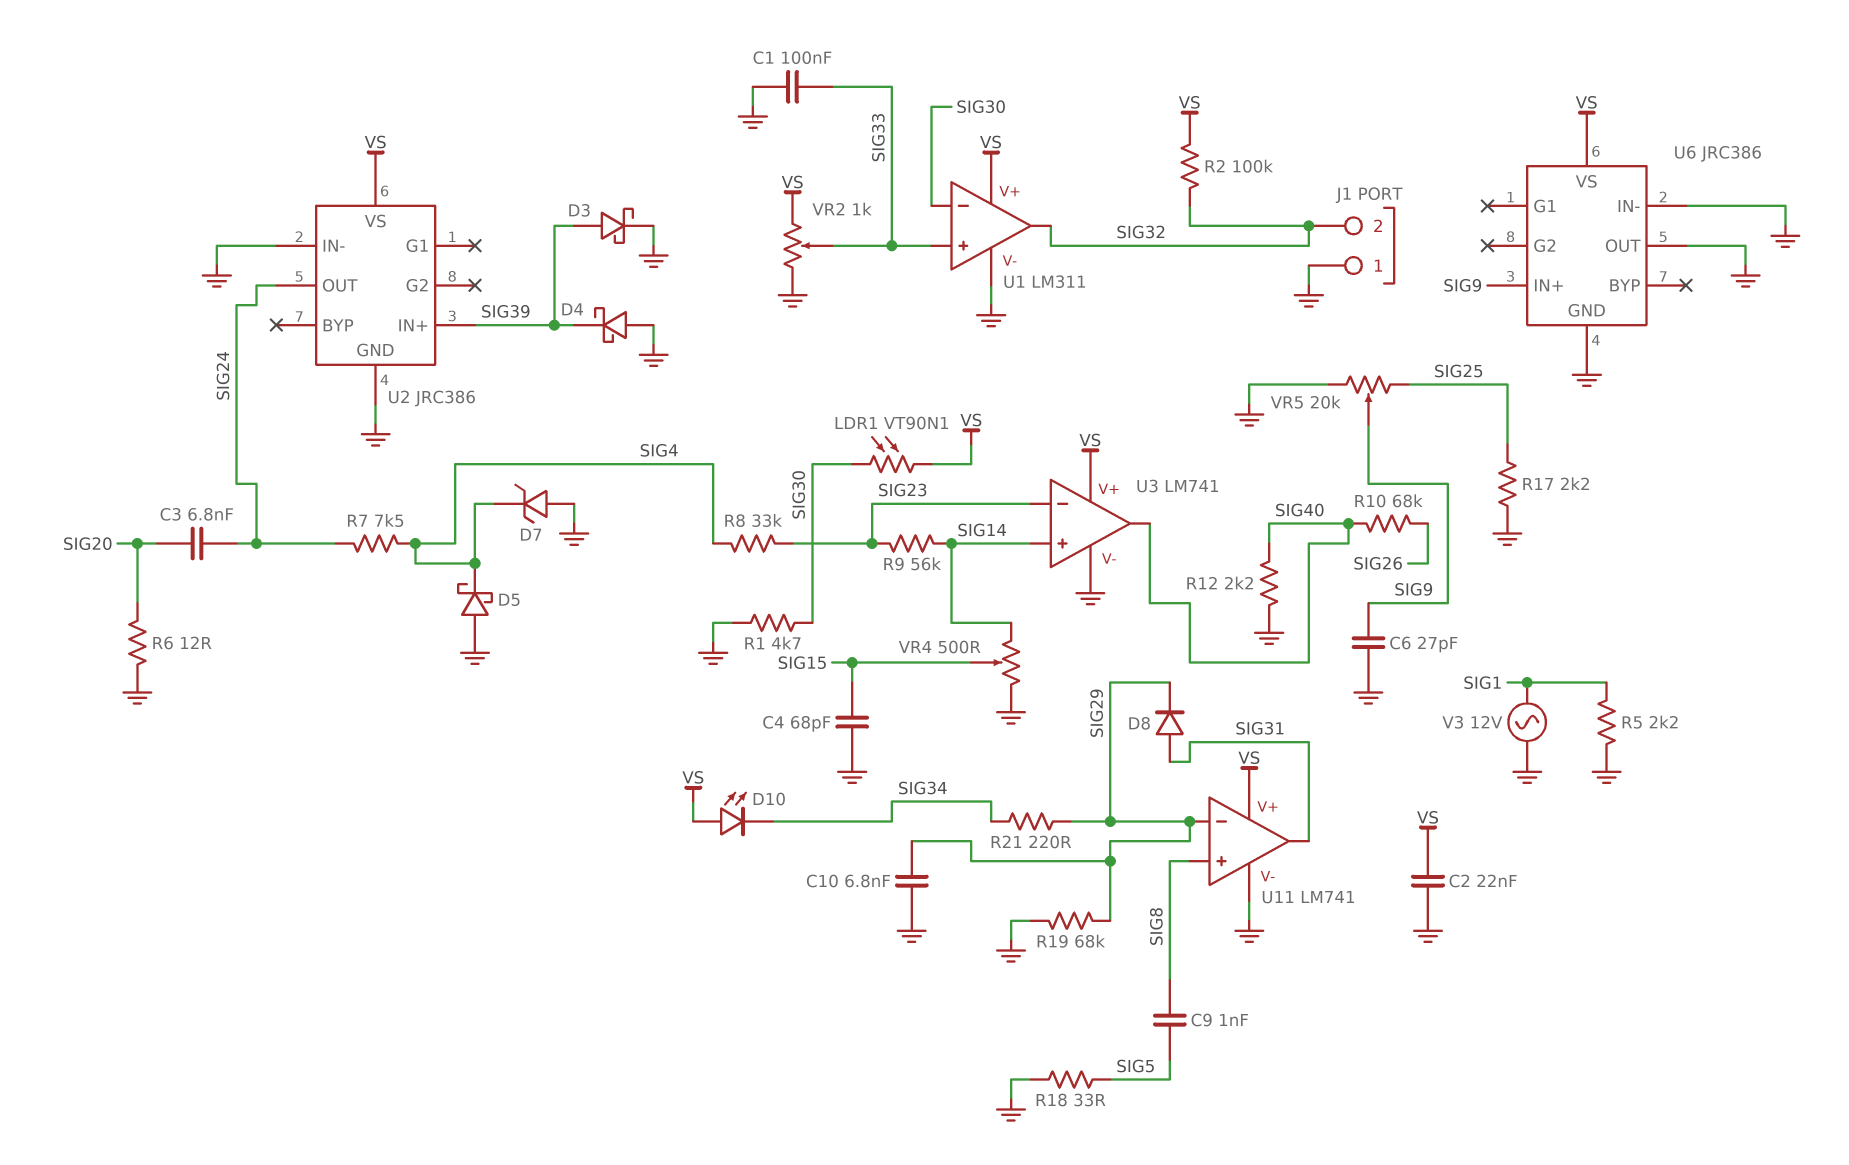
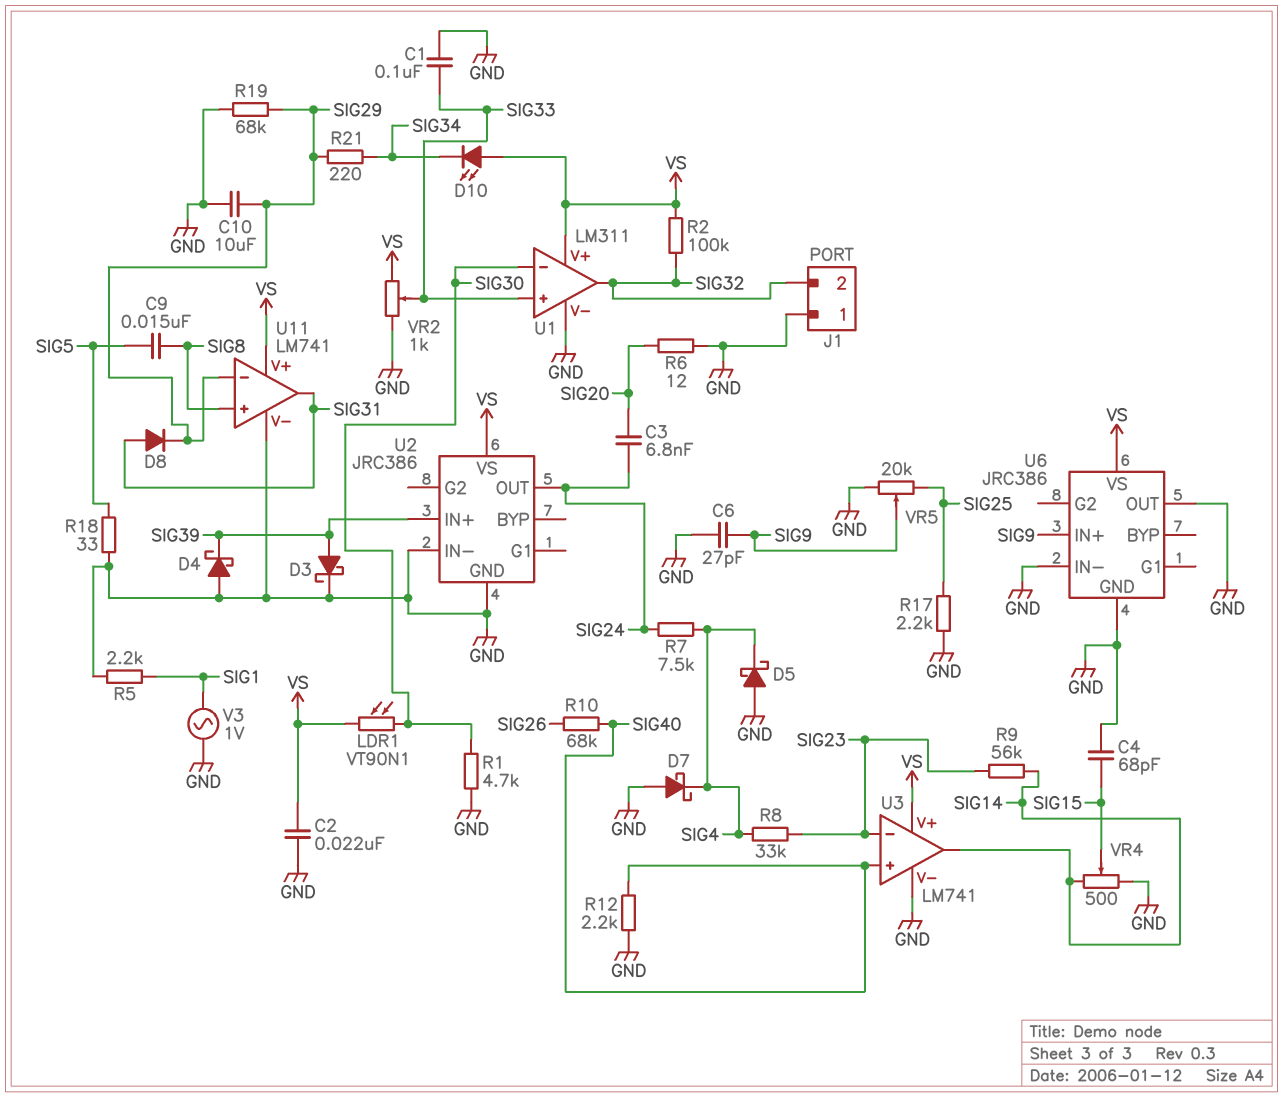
C9: 1nF (SIG5, SIG8) -> 15nF (SIG5, SIG8)
C10: 6.8nF (GND, SIG29) -> 10uF (GND, SIG29)
D7: zener (A GND, K SIG4) -> schottky (A GND, K SIG4)
U3 pin in+: SIG14 -> SIG40
U3 pin out: SIG40 -> SIG14
V3: AC 12V (GND, SIG1) -> AC 1V (GND, SIG1)

